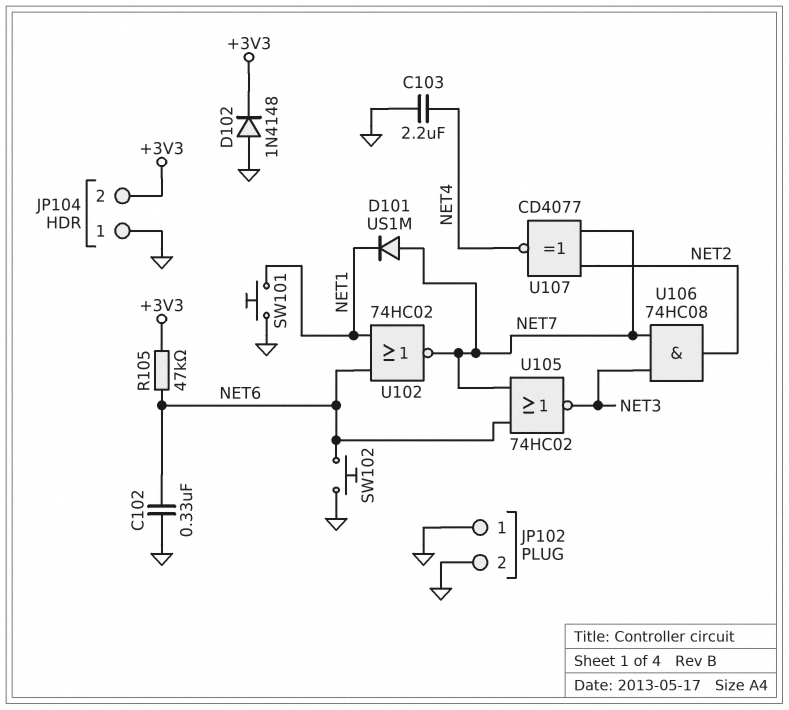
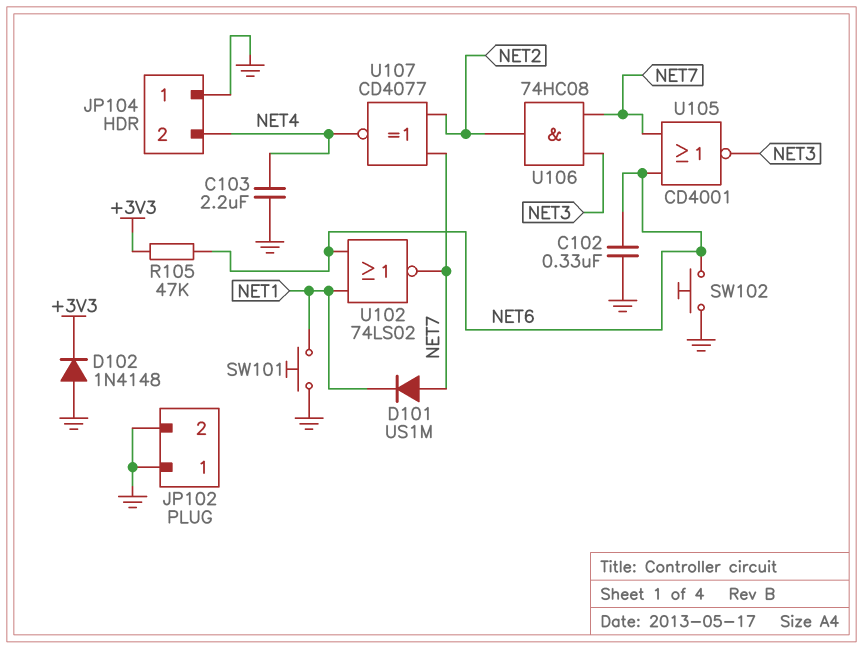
JP104 pin 2: +3V3 -> NET4
U102: NOR 74HC02 (in NET1, in NET6, out NET7) -> NOR 74LS02 (in NET1, in NET6, out NET7)
U105: NOR 74HC02 (in NET6, in NET7, out NET3) -> NOR CD4001 (in NET6, in NET7, out NET3)

